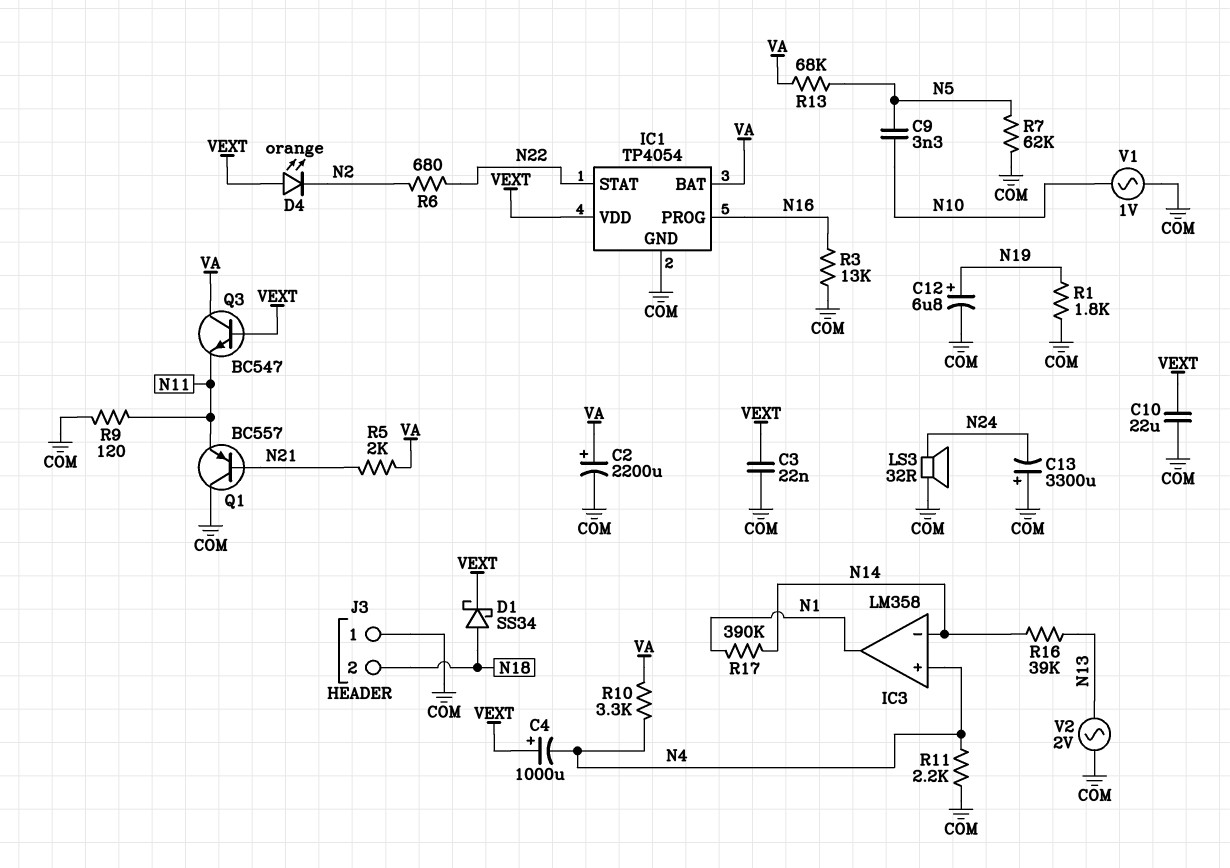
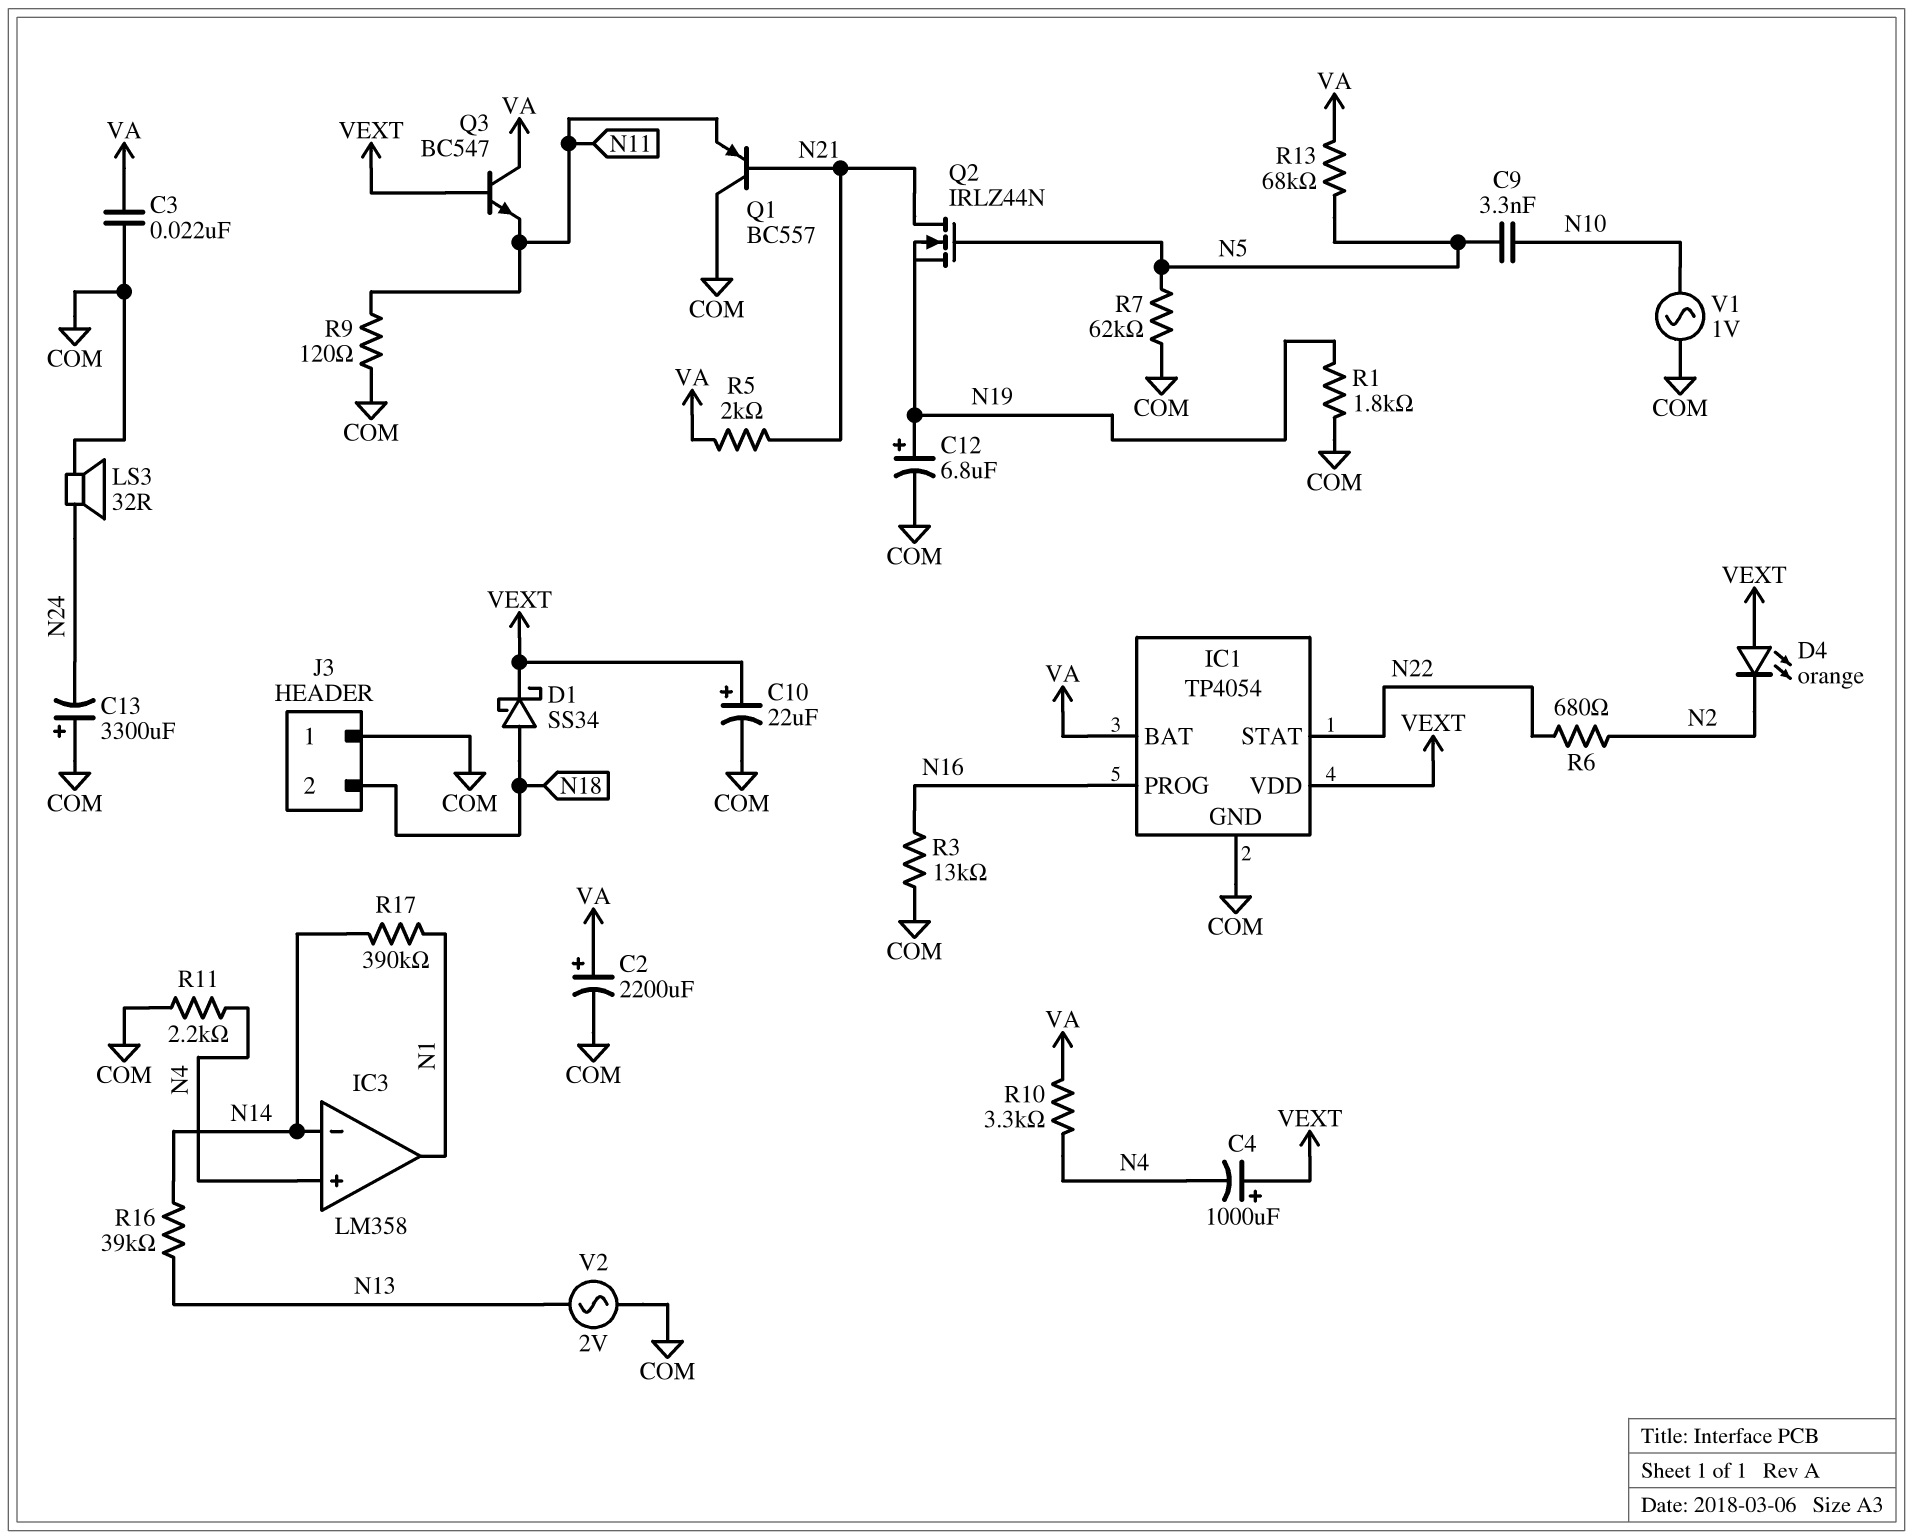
C3: 22nF (COM, VEXT) -> 22nF (COM, VA)
C10: 22uF (COM, VEXT) -> 22uF (plus VEXT, minus COM)
Q2: none -> NMOS IRLZ44N (G N5, D N21, S N19)

